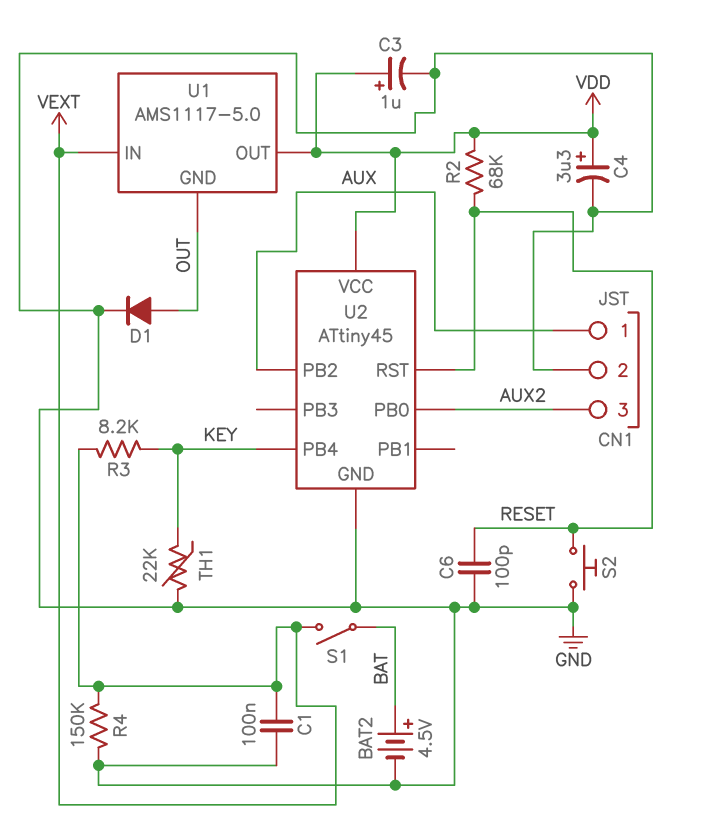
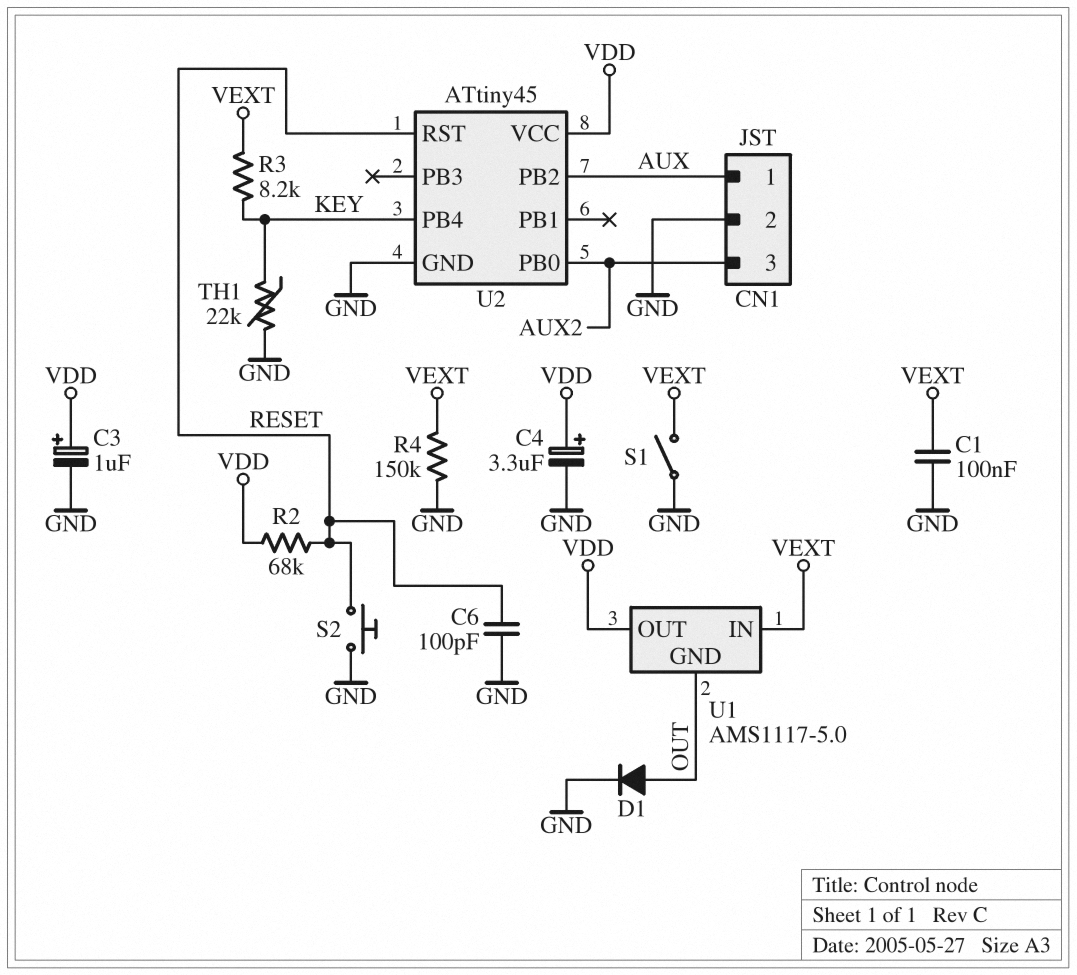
BAT2: 4.5V (plus BAT, minus GND) -> none
S1: switch (BAT, VEXT) -> switch (GND, VEXT)

